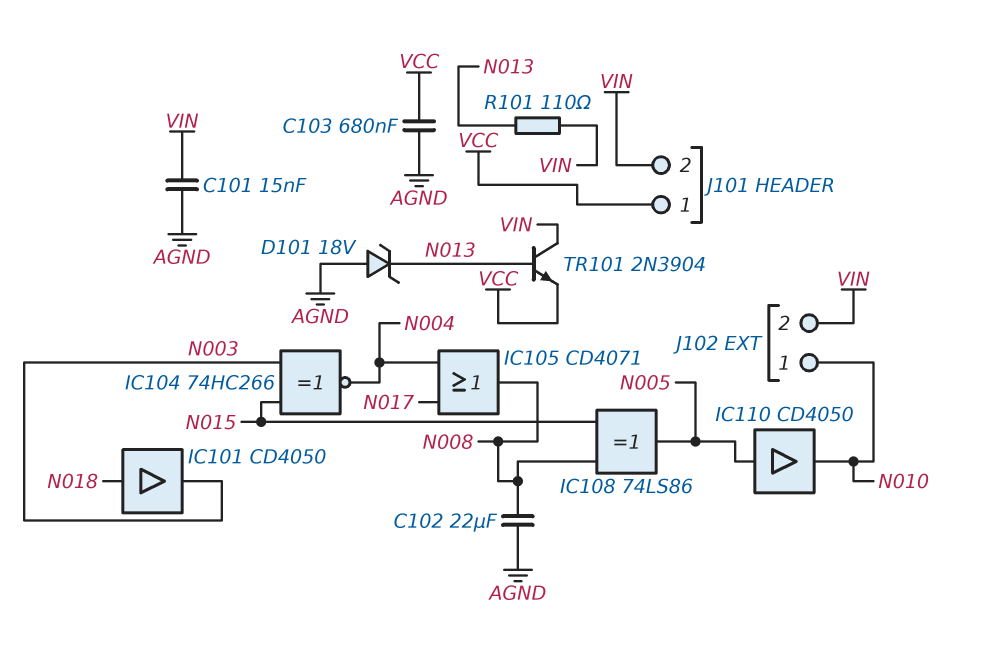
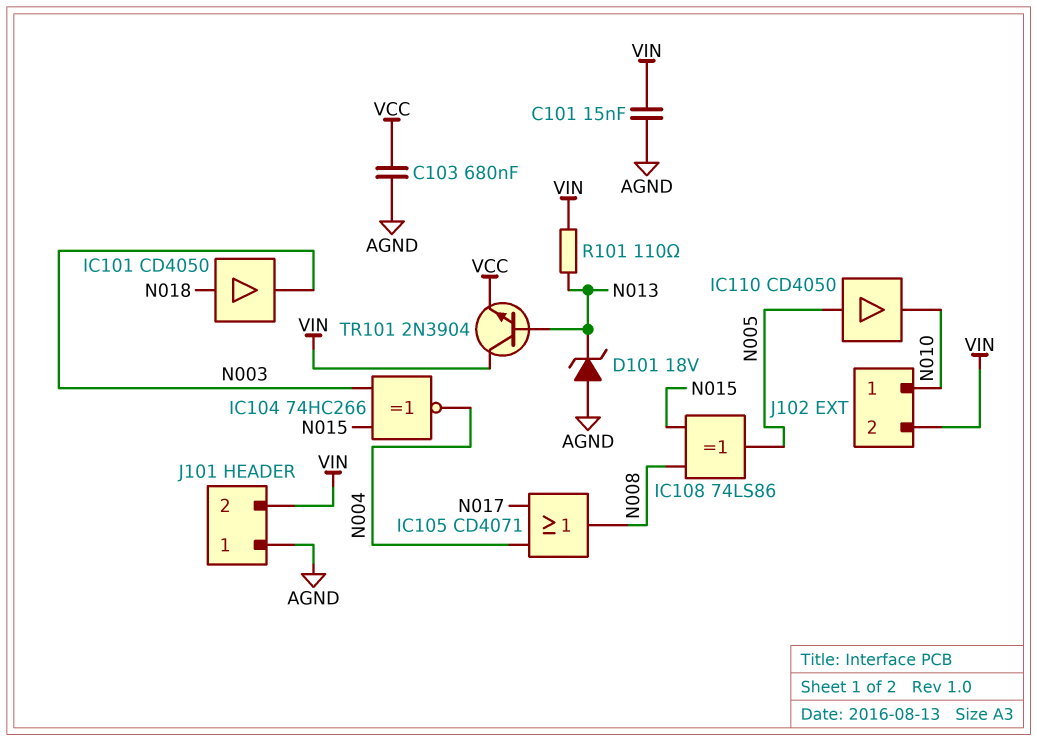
C102: 22uF (AGND, N008) -> none
J101 pin 1: VCC -> AGND

